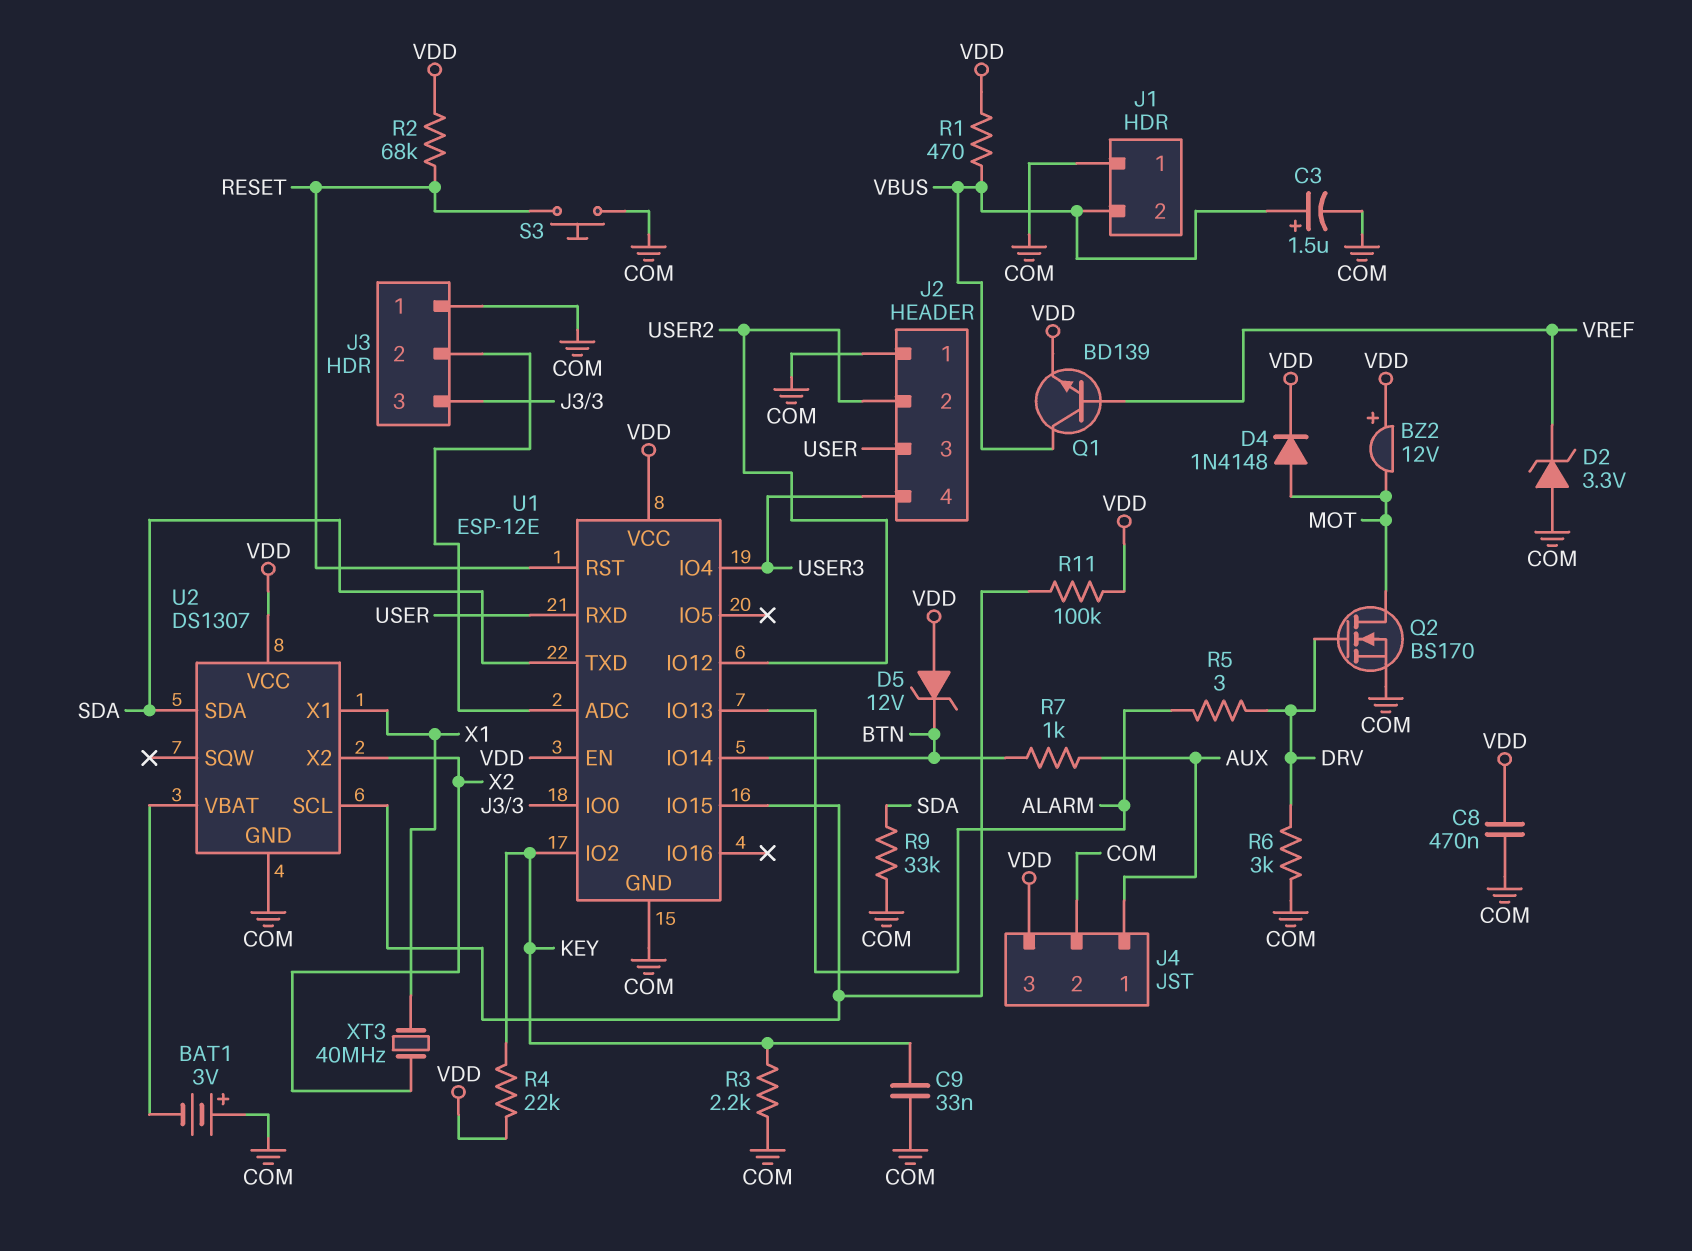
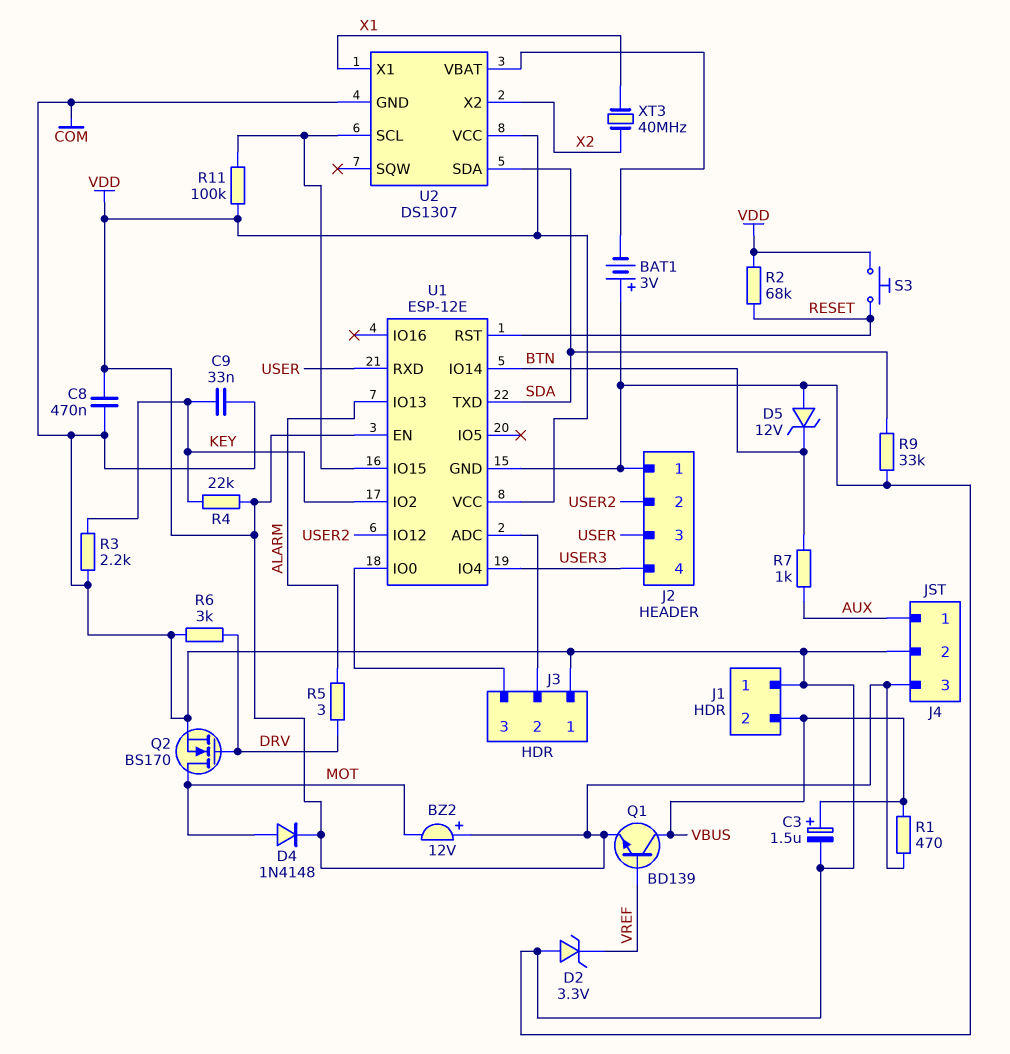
D5: zener 12V (A VDD, K BTN) -> zener 12V (A COM, K BTN)
S3: button (COM, RESET) -> button (RESET, VDD)

